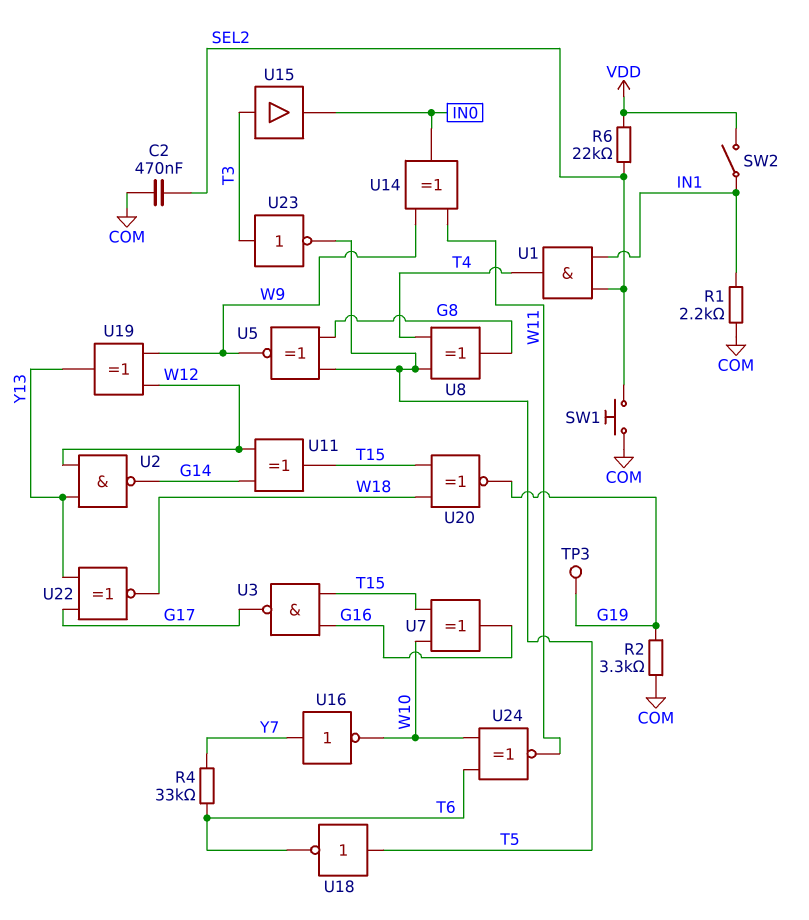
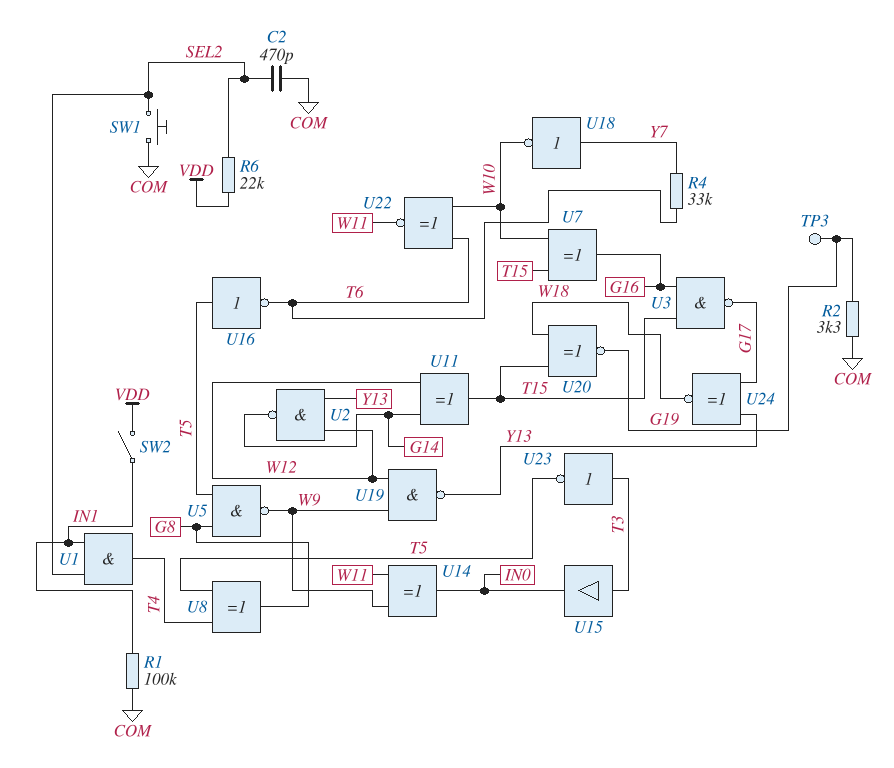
C2: 470nF (COM, SEL2) -> 470pF (COM, SEL2)
R1: 2.2k (COM, IN1) -> 100k (COM, IN1)
U5: XNOR (in G8, in T5, out W9) -> NAND (in G8, in T5, out W9)
U16: NOT (in Y7, out W10) -> NOT (in T5, out T6)
U18: NOT (in T5, out T6) -> NOT (in Y7, out W10)
U19: XOR (in W9, in W12, out Y13) -> NAND (in W9, in W12, out Y13)
U22: XNOR (in G17, in Y13, out W18) -> XNOR (in T6, in W10, out W11)
U24: XNOR (in T6, in W10, out W11) -> XNOR (in G17, in Y13, out W18)

